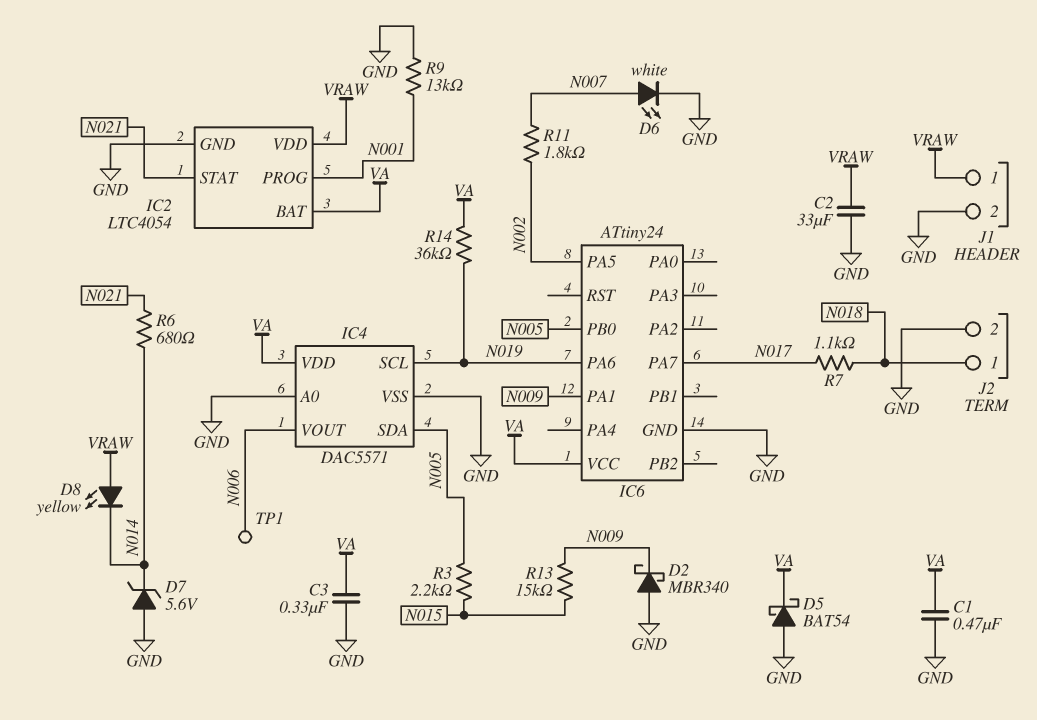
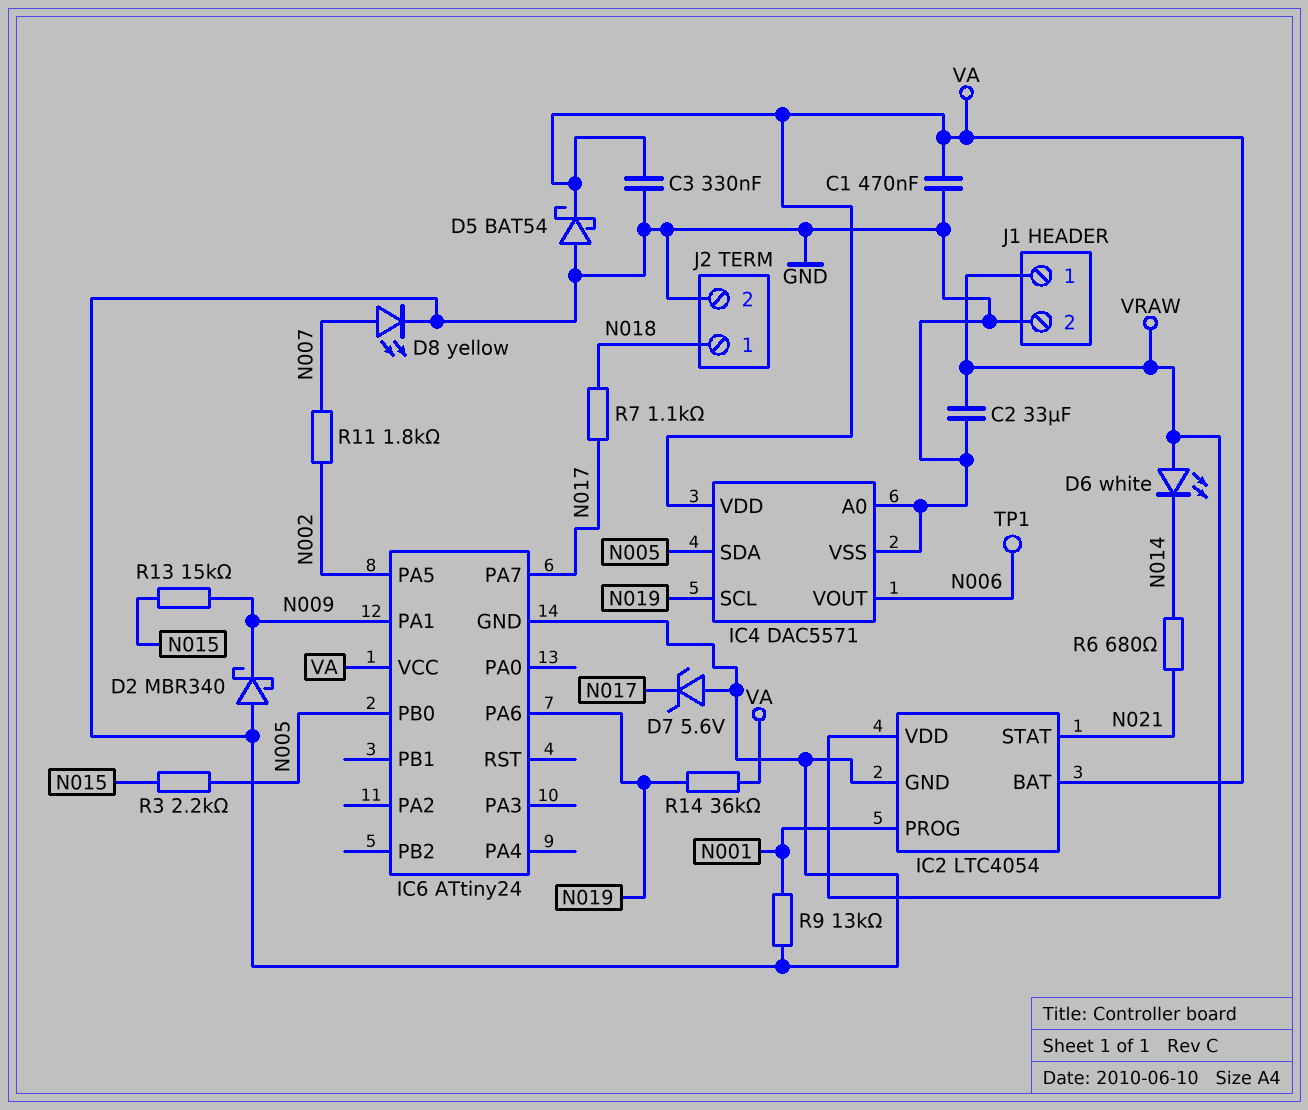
D6: LED white (A N007, K GND) -> LED white (A VRAW, K N014)
D7: zener 5.6V (A GND, K N014) -> zener 5.6V (A GND, K N017)
D8: LED yellow (A VRAW, K N014) -> LED yellow (A N007, K GND)

